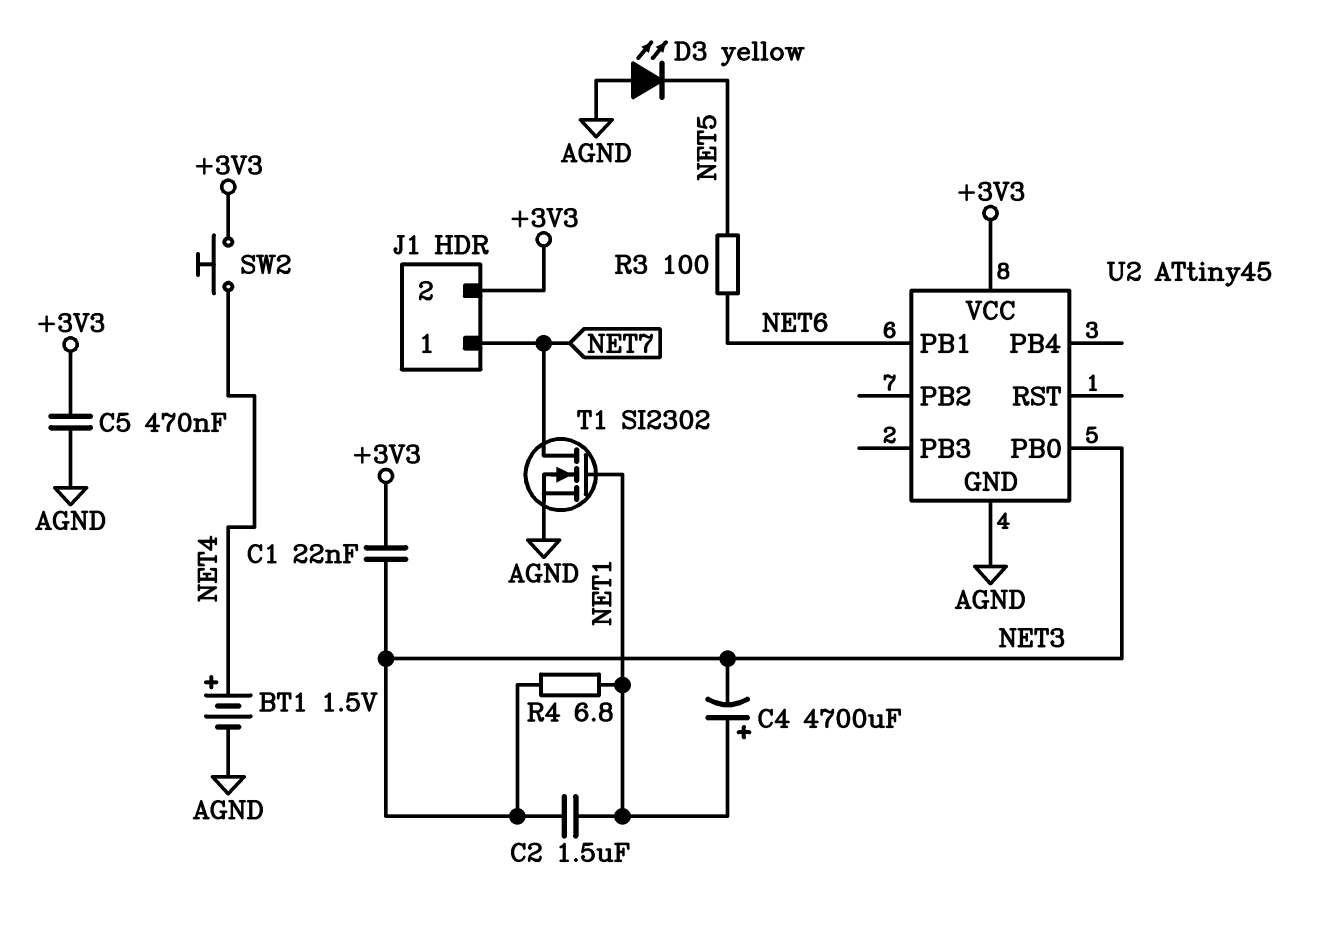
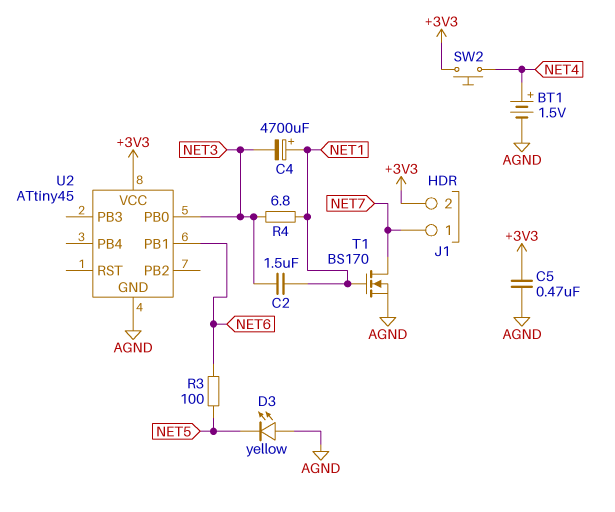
C1: 22nF (+3V3, NET3) -> none
T1: NMOS SI2302 (G NET1, D NET7, S AGND) -> NMOS BS170 (G NET1, D NET7, S AGND)

